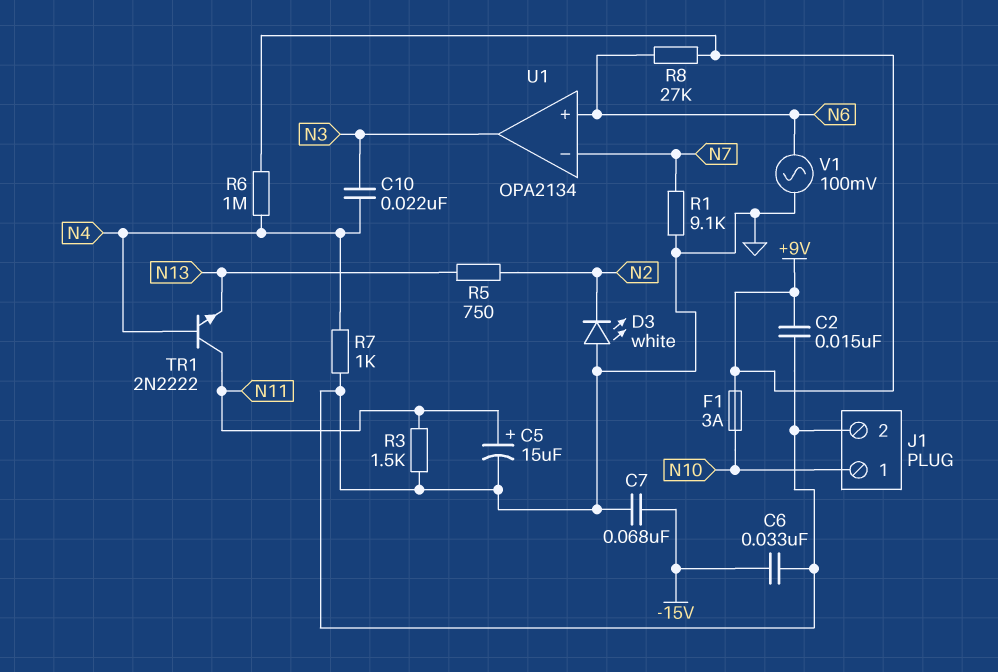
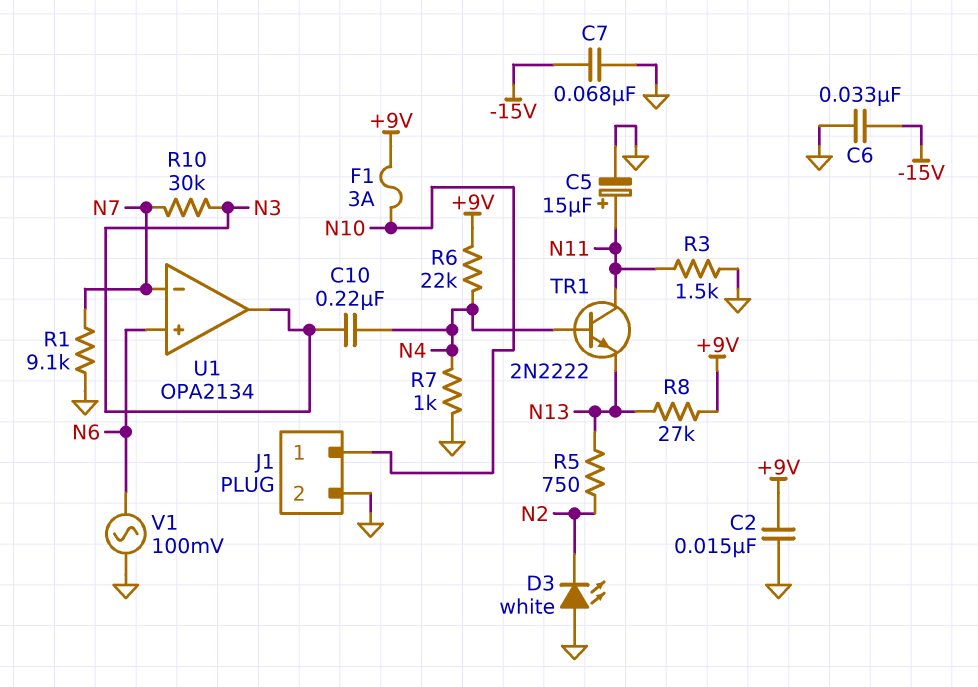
C10: 22nF (N3, N4) -> 220nF (N3, N4)
R6: 1M (+9V, N4) -> 22k (+9V, N4)
R8: 27k (+9V, N6) -> 27k (+9V, N13)
R10: none -> 30k (N3, N7)

